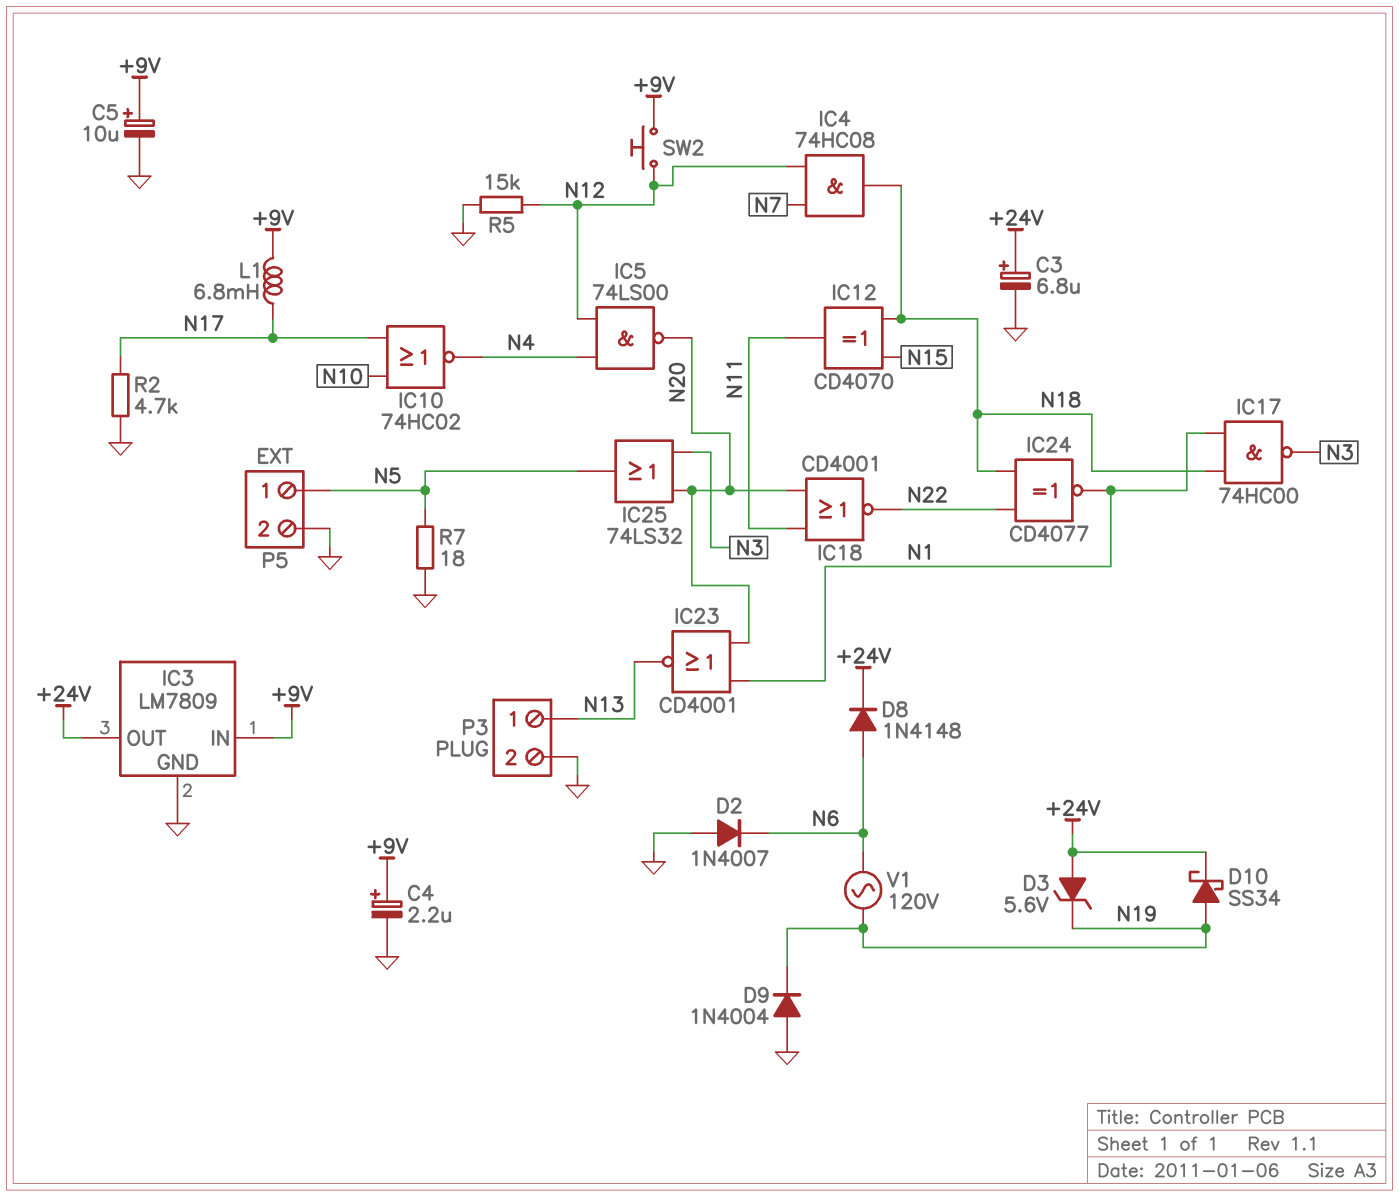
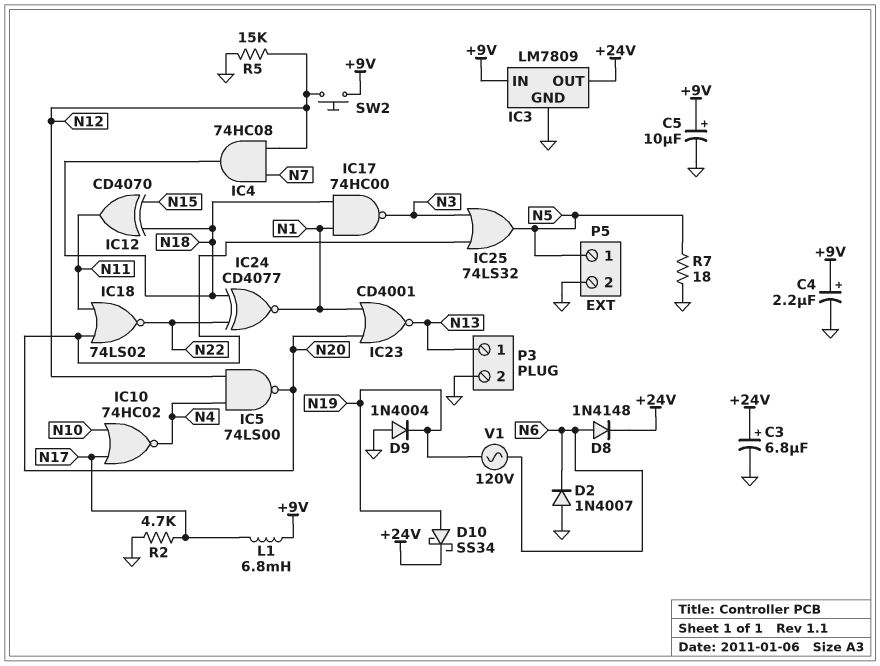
D3: zener 5.6V (A +24V, K N19) -> none
IC18: NOR CD4001 (in N11, in N20, out N22) -> NOR 74LS02 (in N11, in N20, out N22)

